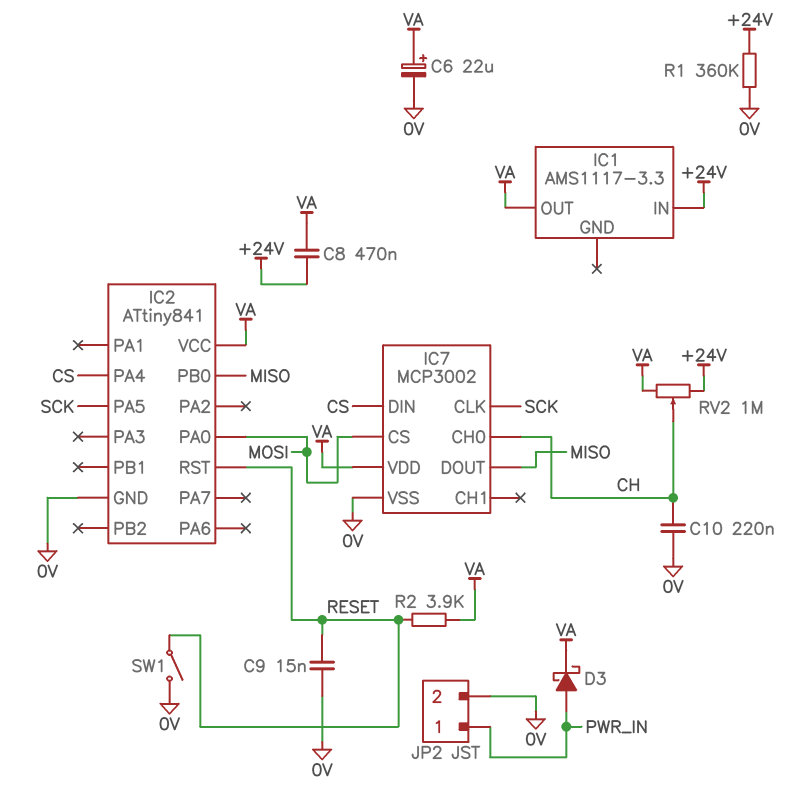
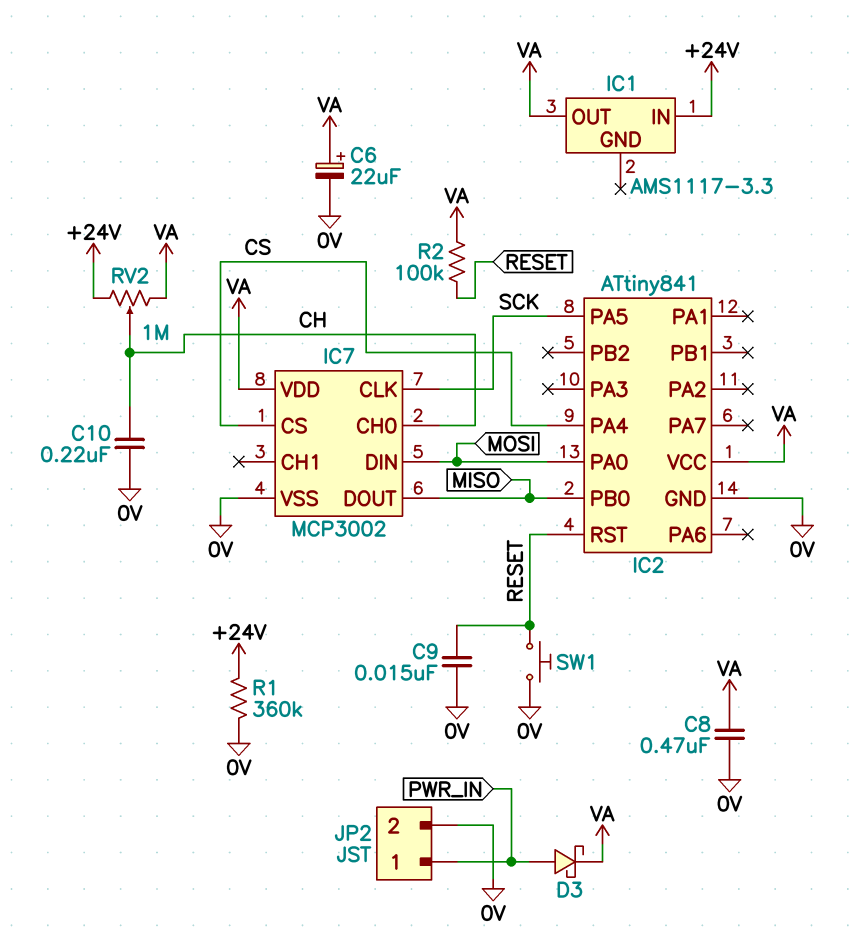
C8: 470nF (+24V, VA) -> 470nF (0V, VA)
IC7 pin CS: MOSI -> CS
IC7 pin DIN: CS -> MOSI
R2: 3.9k (RESET, VA) -> 100k (RESET, VA)
SW1: switch (0V, RESET) -> button (0V, RESET)

